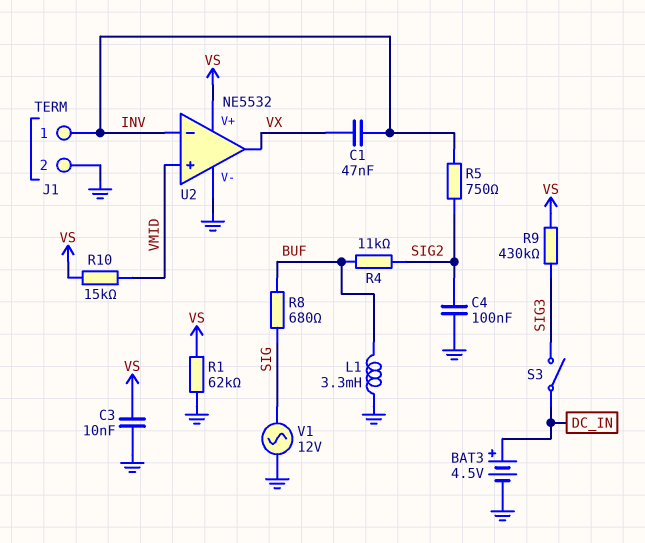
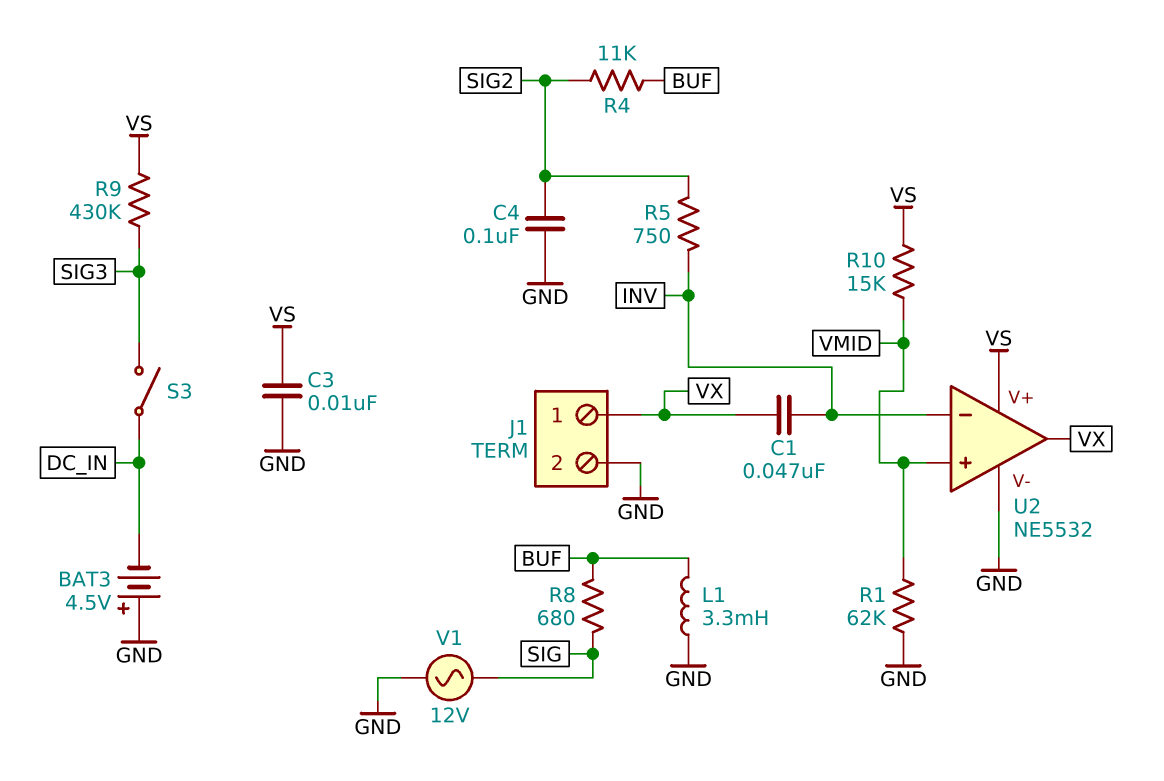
BAT3: 4.5V (plus DC_IN, minus GND) -> 4.5V (plus GND, minus DC_IN)
J1 pin 1: INV -> VX
R1: 62k (GND, VS) -> 62k (GND, VMID)

